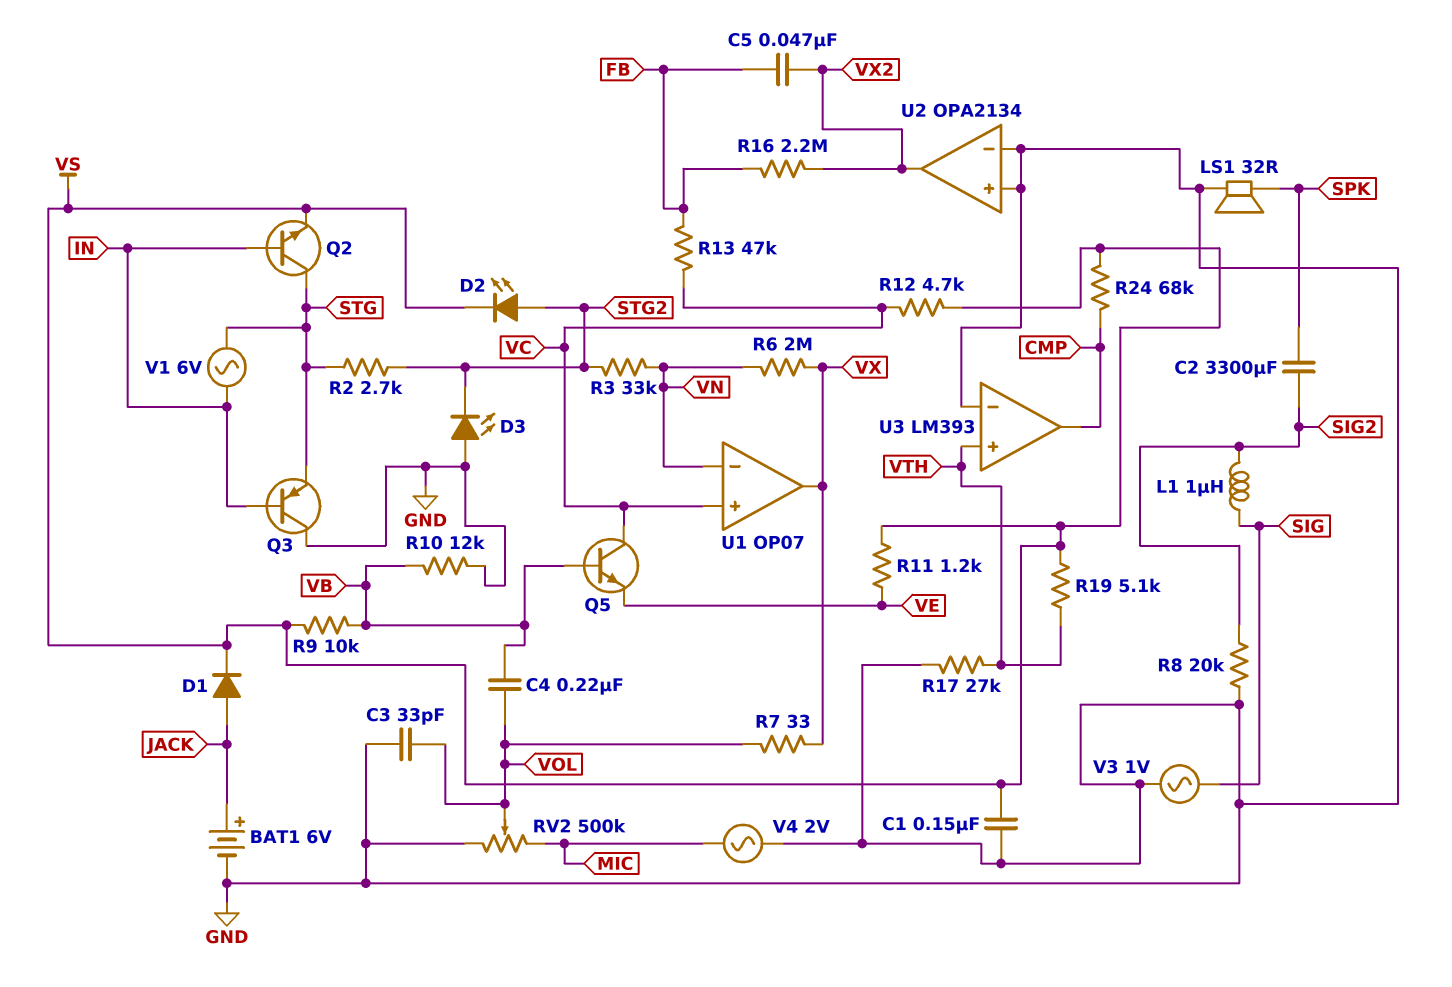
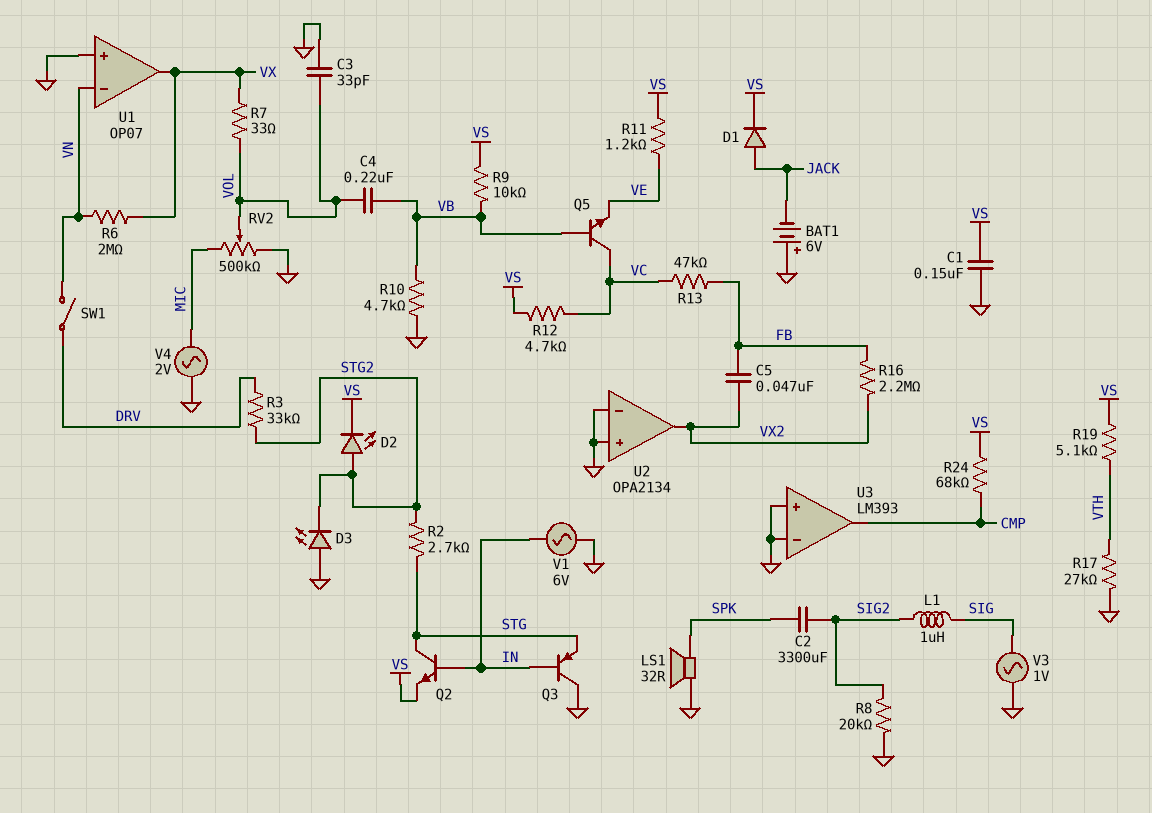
BAT1: 6V (plus JACK, minus GND) -> 6V (plus GND, minus JACK)
R3: 33k (STG2, VN) -> 33k (DRV, STG2)
R10: 12k (GND, VB) -> 4.7k (GND, VB)
SW1: none -> switch (DRV, VN)
U1 pin in+: VC -> GND
U3 pin in+: VTH -> GND
V1: AC 6V (IN, STG) -> AC 6V (GND, IN)

